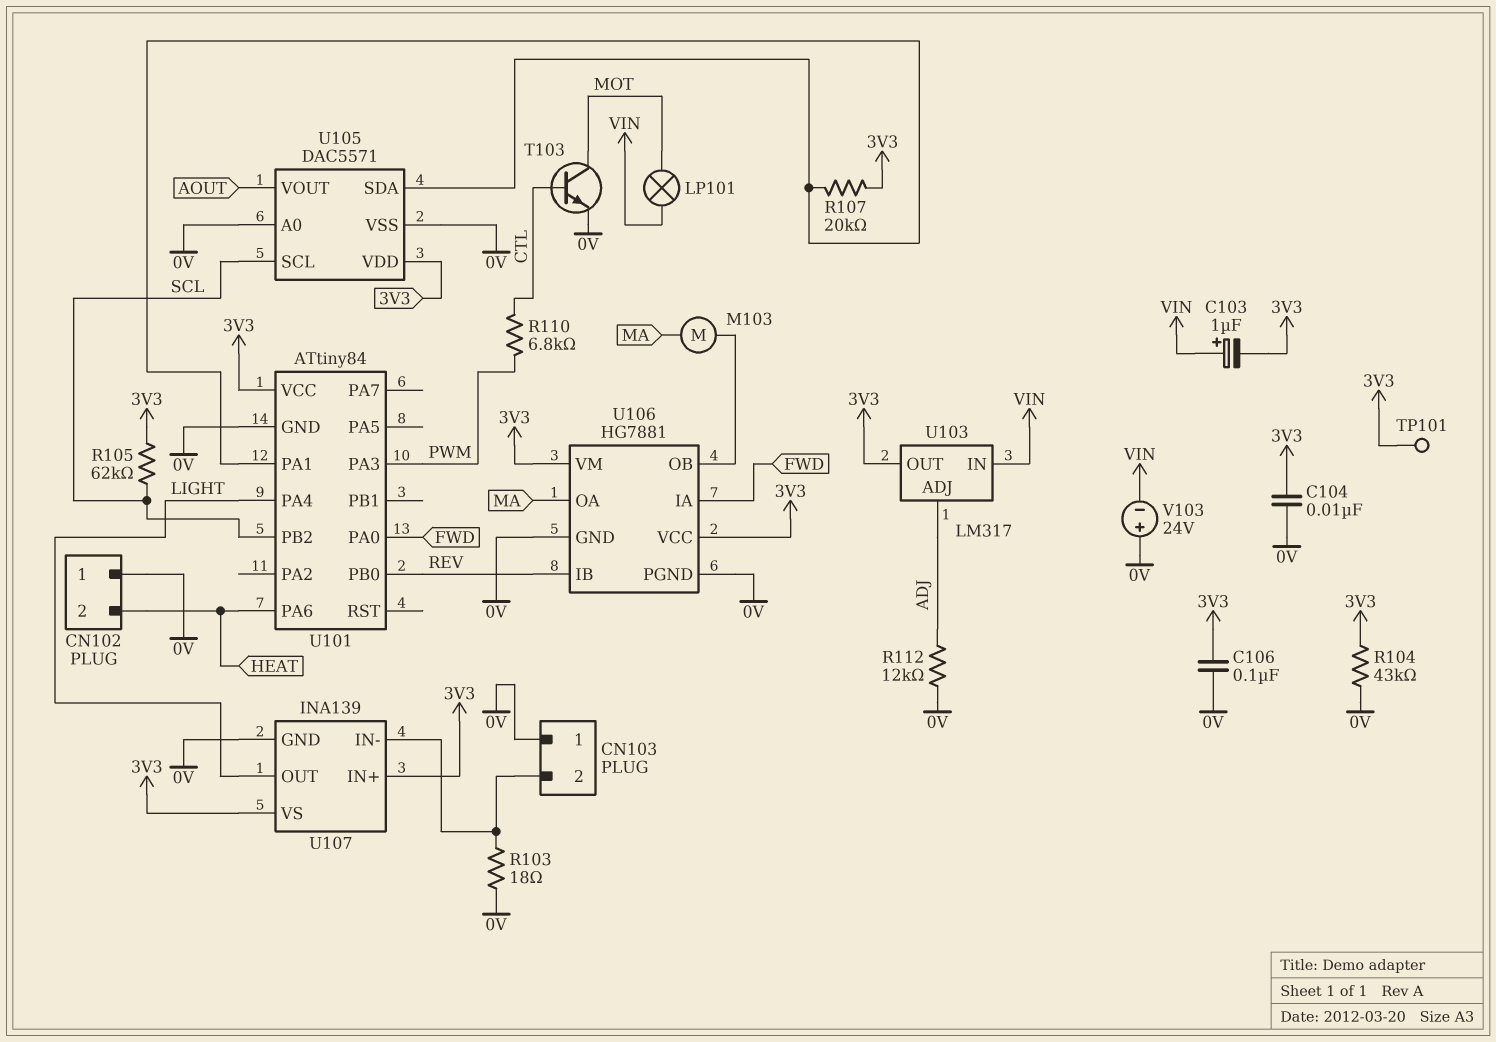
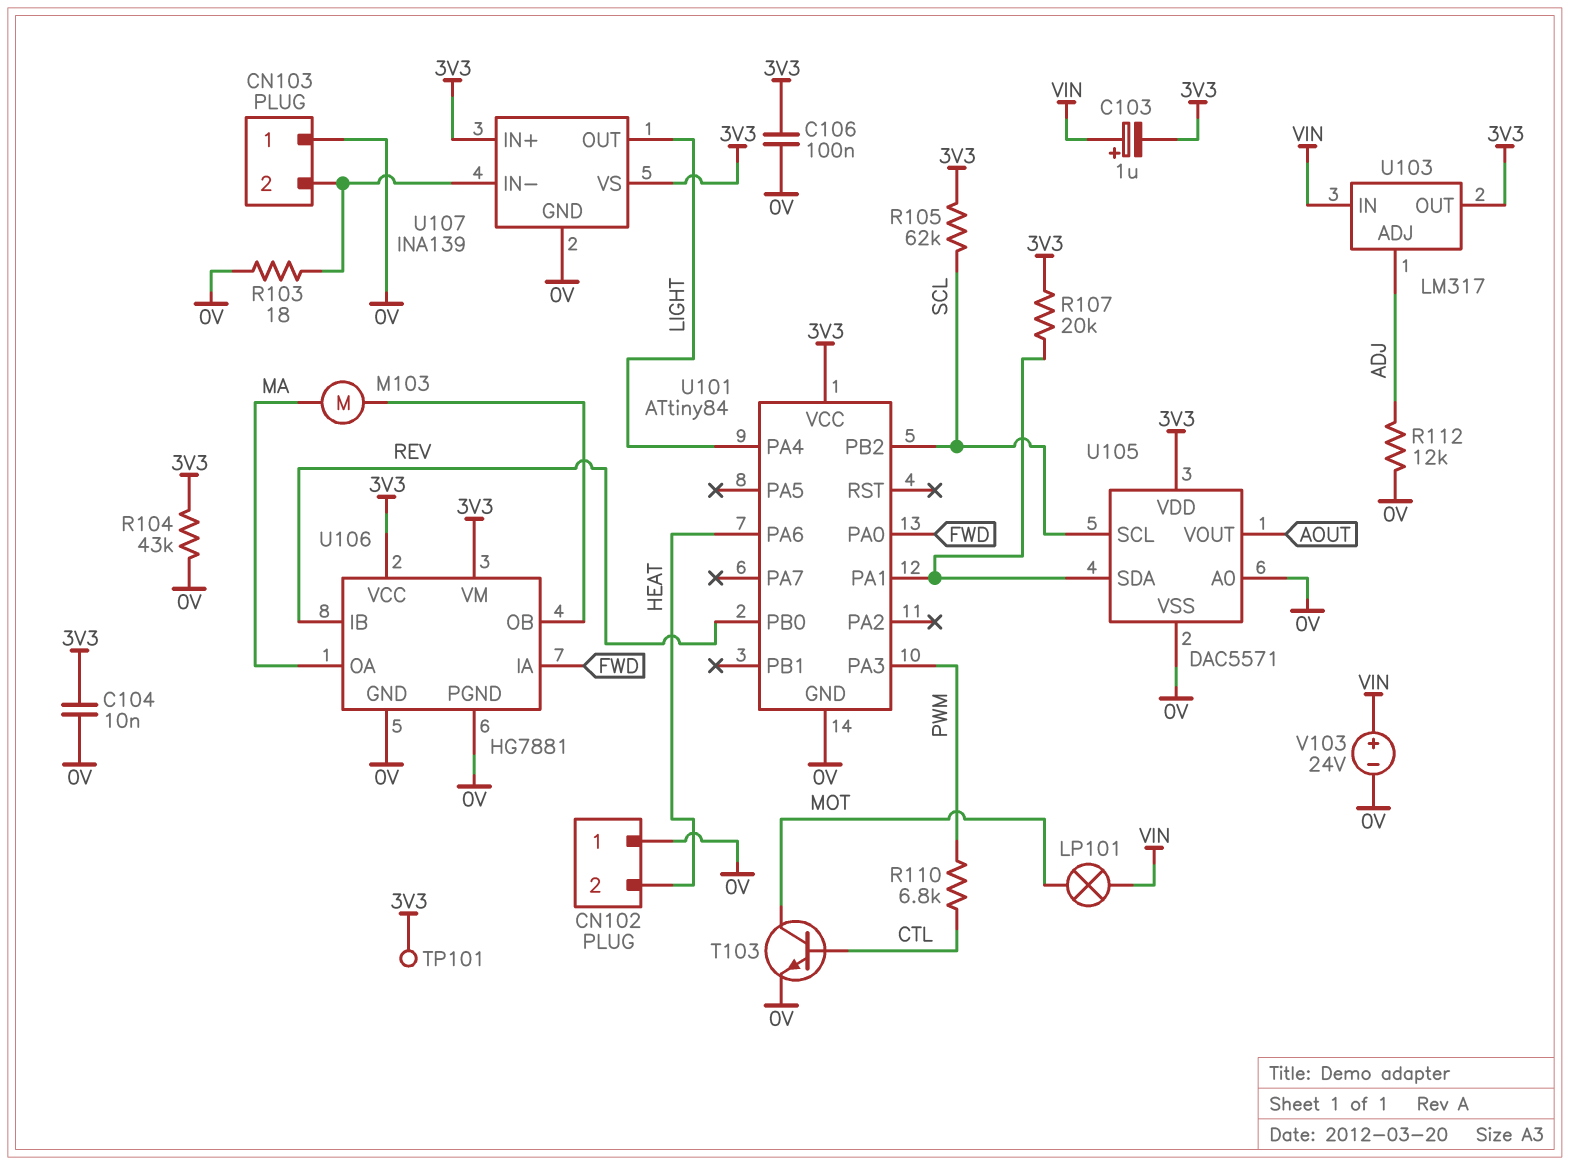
V103: 24V (plus 0V, minus VIN) -> 24V (plus VIN, minus 0V)

